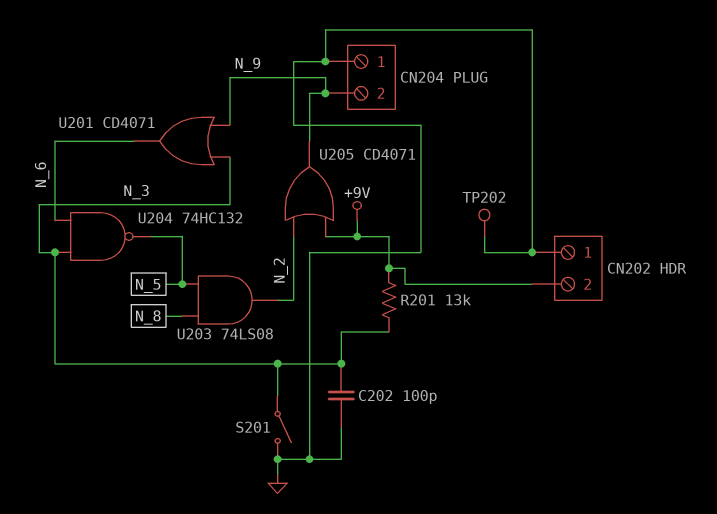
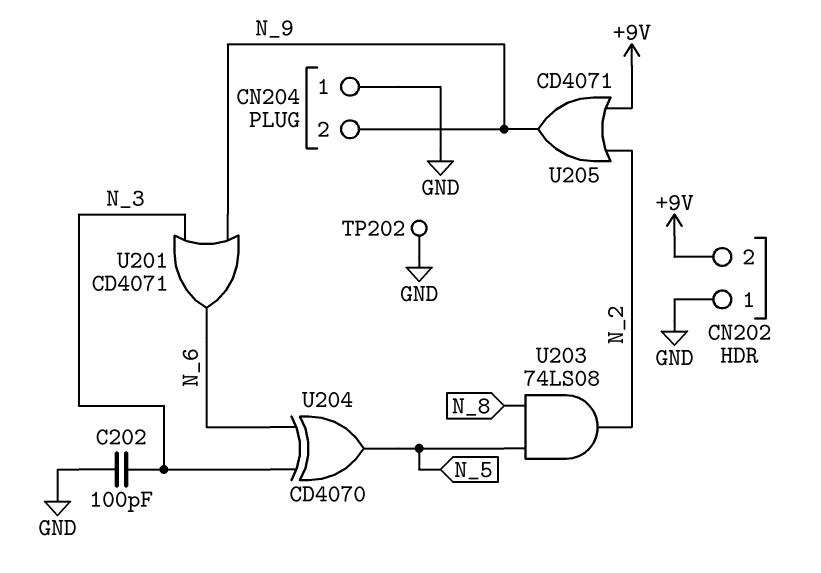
R201: 13k (+9V, N_3) -> none
S201: switch (GND, N_3) -> none
U204: NAND 74HC132 (in N_3, in N_6, out N_5) -> XOR CD4070 (in N_3, in N_6, out N_5)

